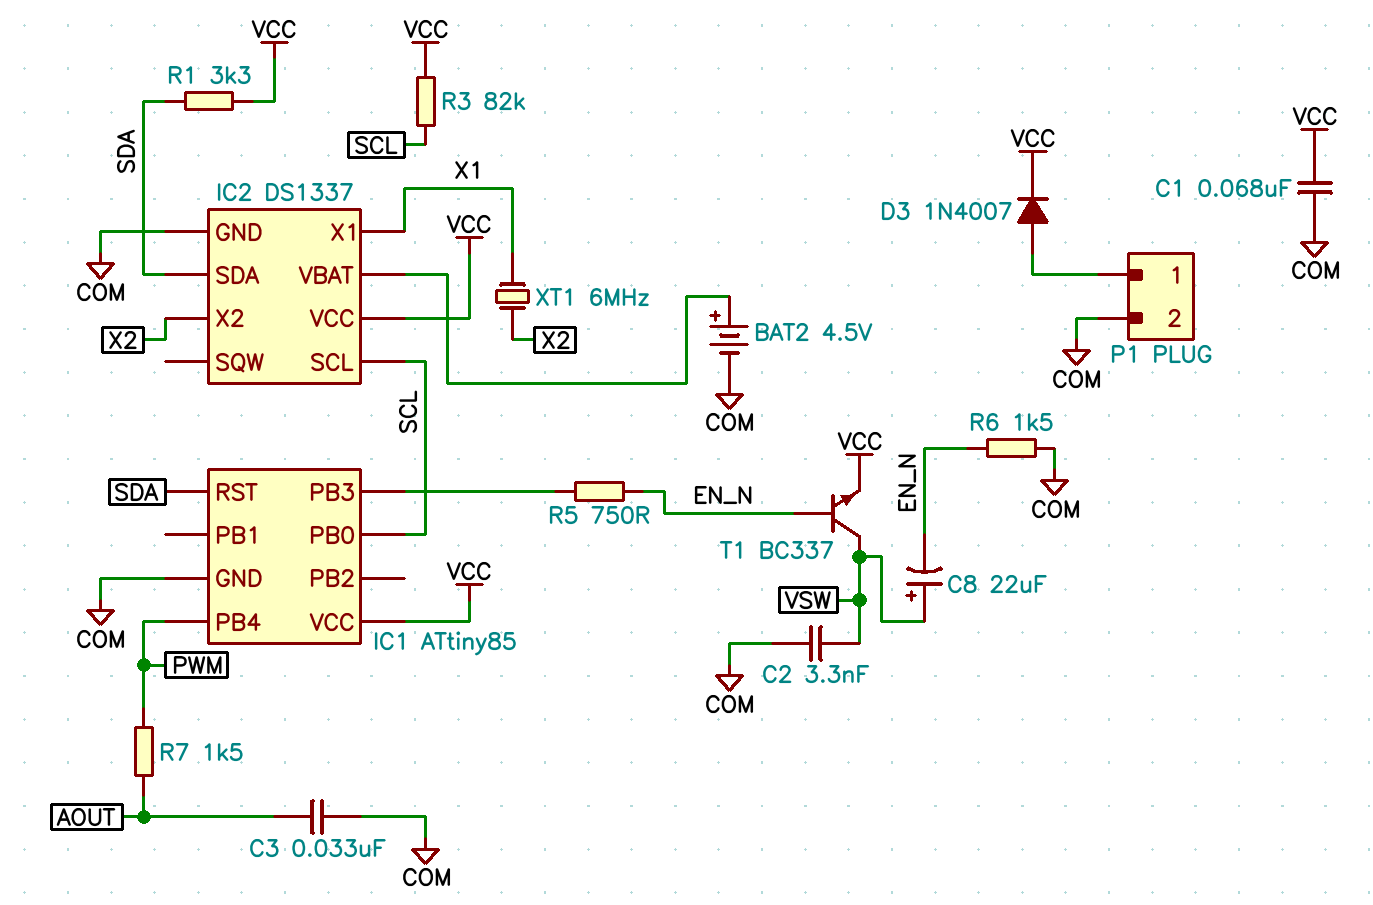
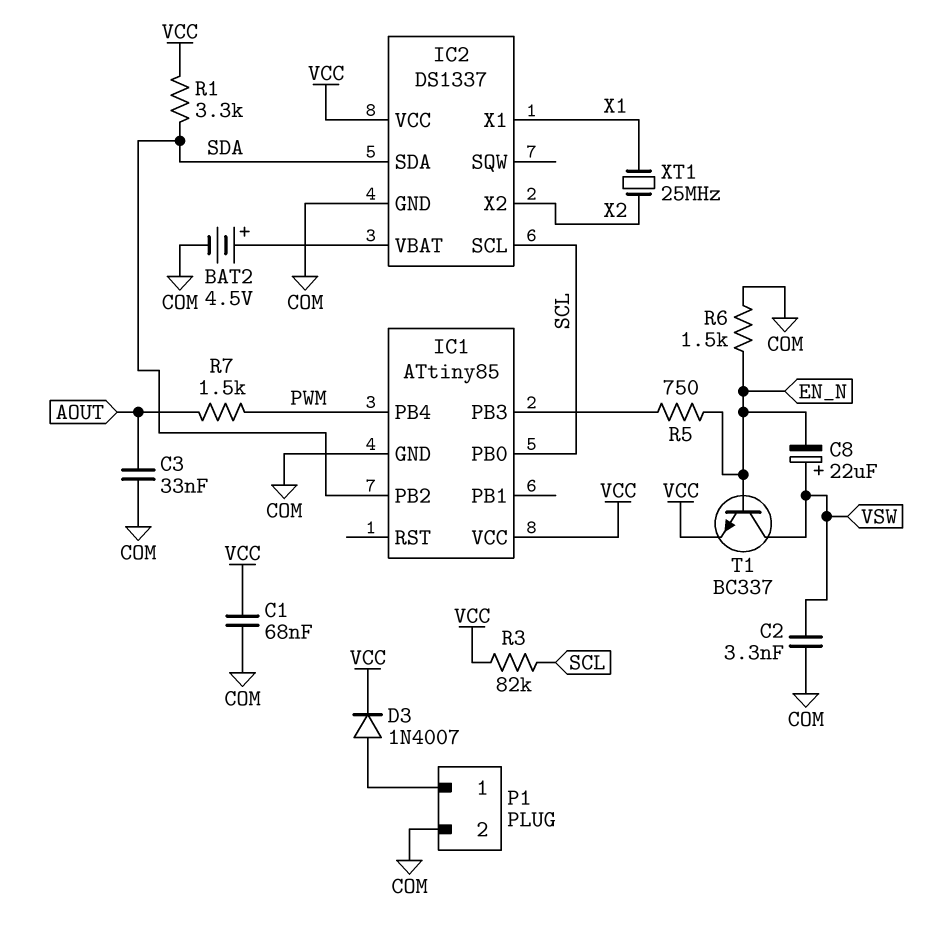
IC1 pin PB2: none -> SDA
IC1 pin RST: SDA -> none
XT1: 6MHz (X1, X2) -> 25MHz (X1, X2)

